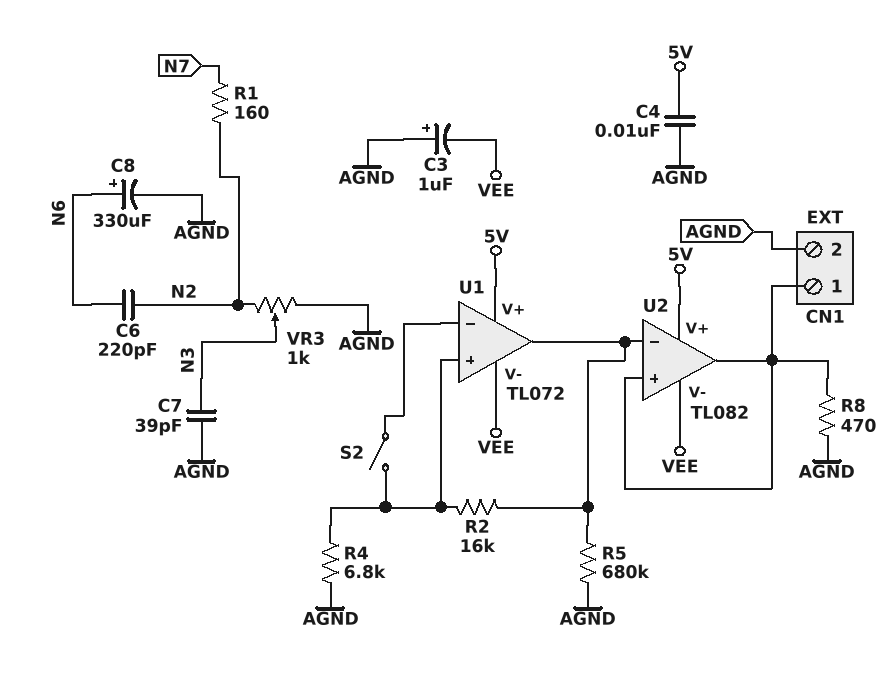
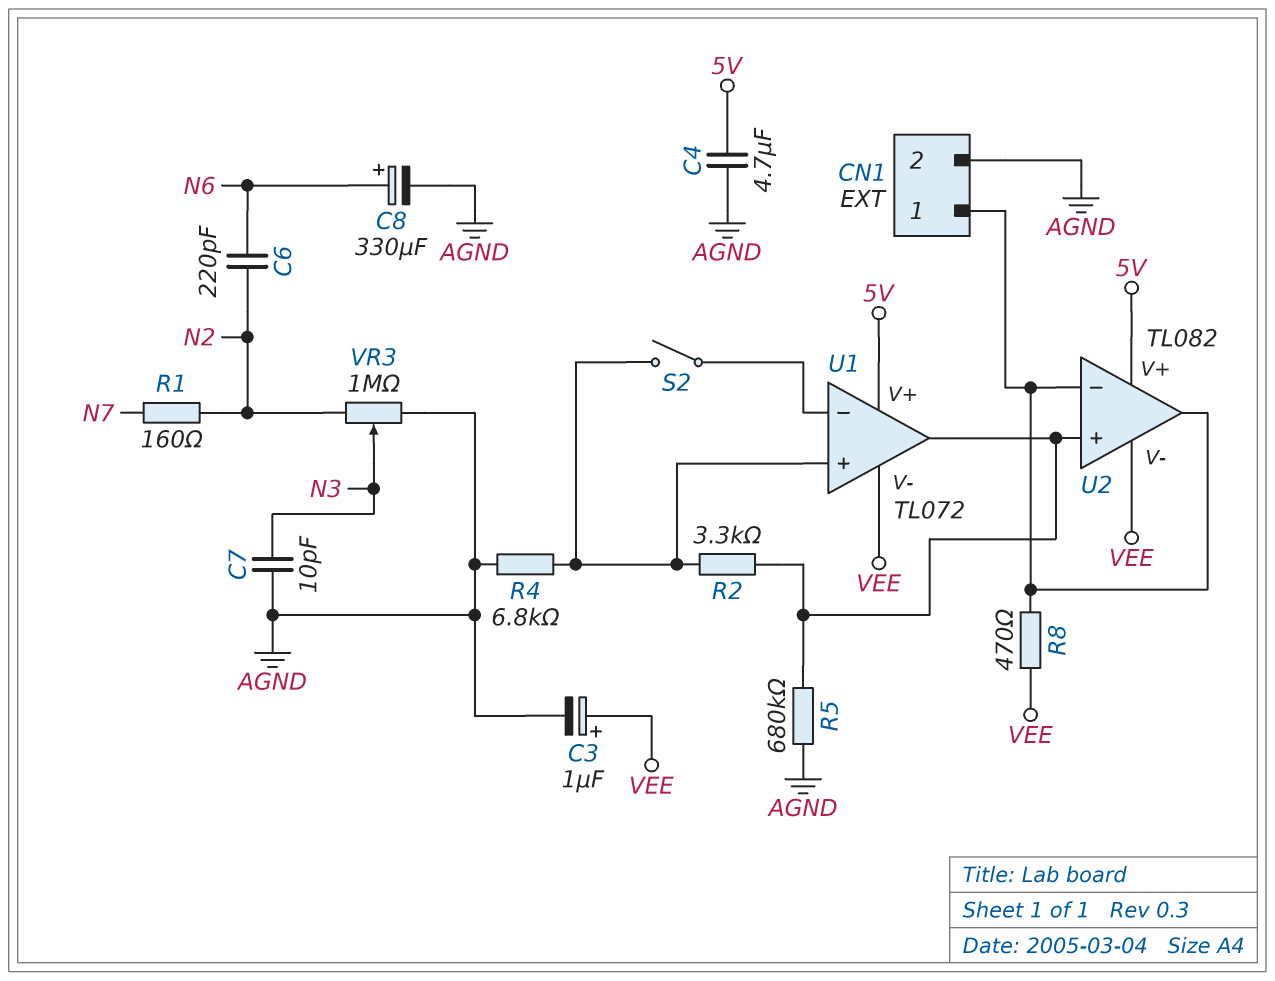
C3: 1uF (plus AGND, minus VEE) -> 1uF (plus VEE, minus AGND)
C4: 10nF (5V, AGND) -> 4.7uF (5V, AGND)
C7: 39pF (AGND, N3) -> 10pF (AGND, N3)
R2: 16k (U1/in+, U1/out) -> 3.3k (U1/in+, U1/out)
R8: 470 (AGND, CN1/1) -> 470 (CN1/1, VEE)
U2 pin in+: CN1/1 -> U1/out
U2 pin in-: U1/out -> CN1/1
VR3: 1k (AGND, N2, wiper N3) -> 1M (AGND, N2, wiper N3)

